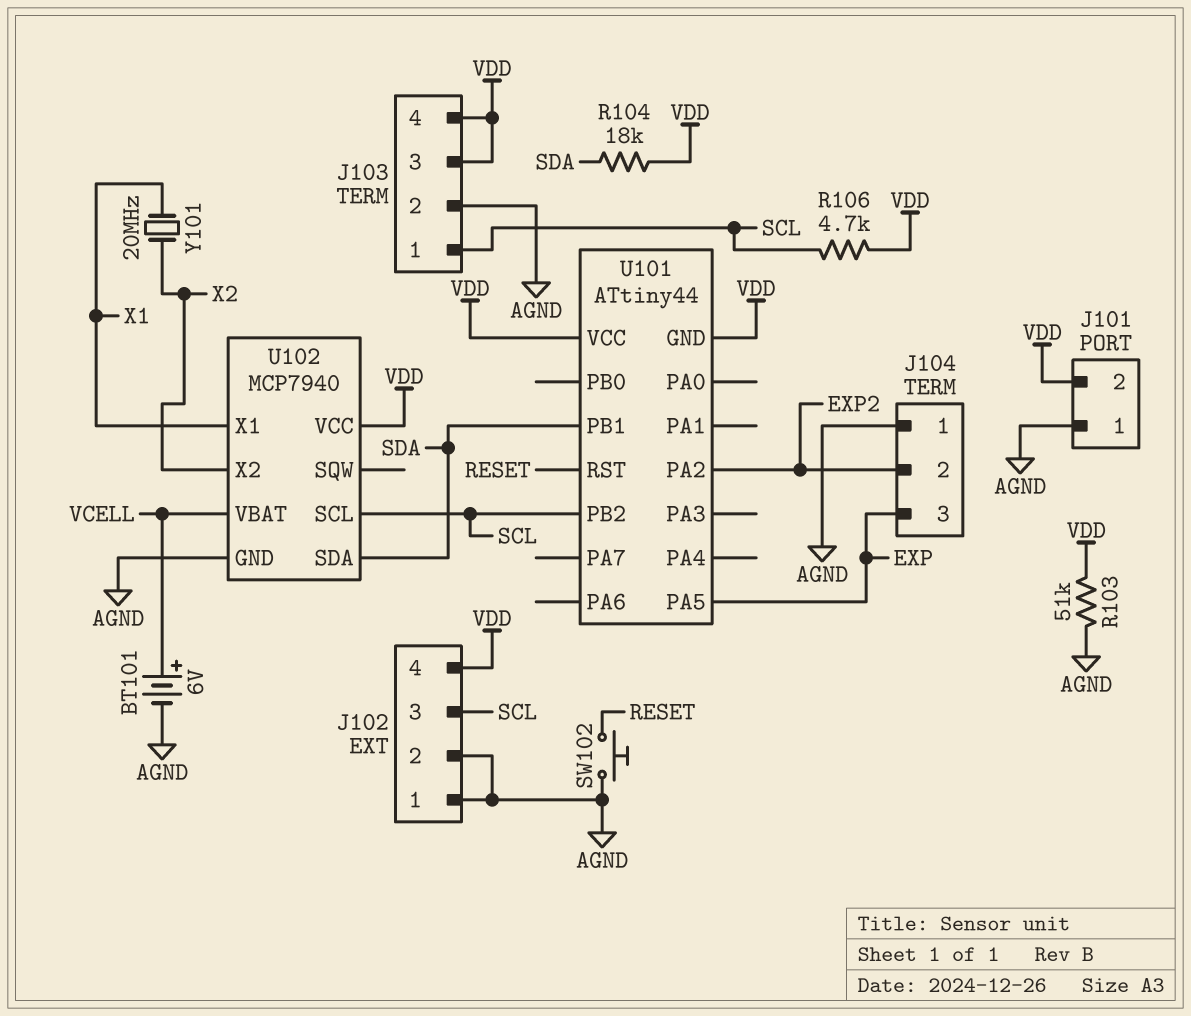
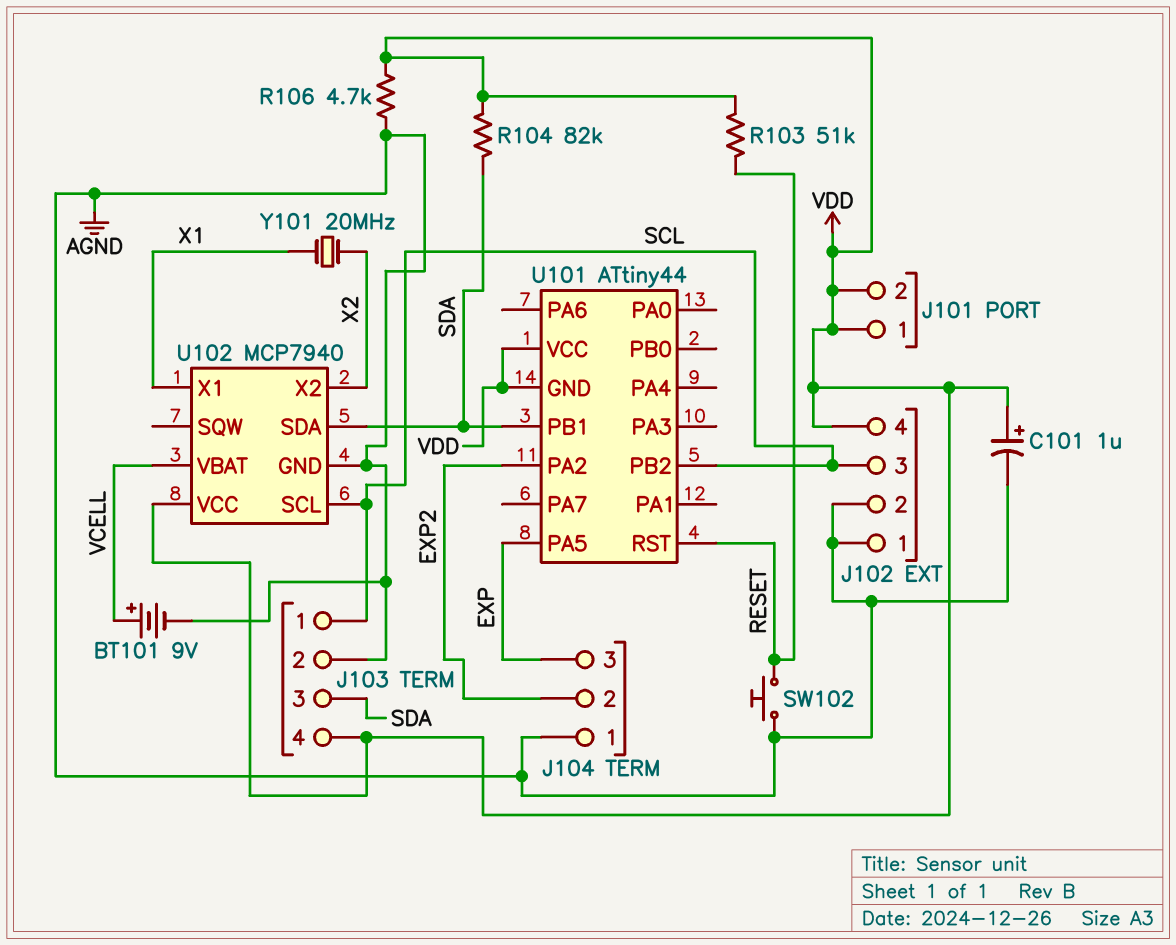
BT101: 6V (plus VCELL, minus AGND) -> 9V (plus VCELL, minus AGND)
C101: none -> 1uF (plus VDD, minus AGND)
J101 pin 1: AGND -> VDD
J103 pin 3: VDD -> SDA
R103: 51k (AGND, VDD) -> 51k (RESET, VDD)
R104: 18k (SDA, VDD) -> 82k (SDA, VDD)
R106: 4.7k (SCL, VDD) -> 4.7k (AGND, VDD)

